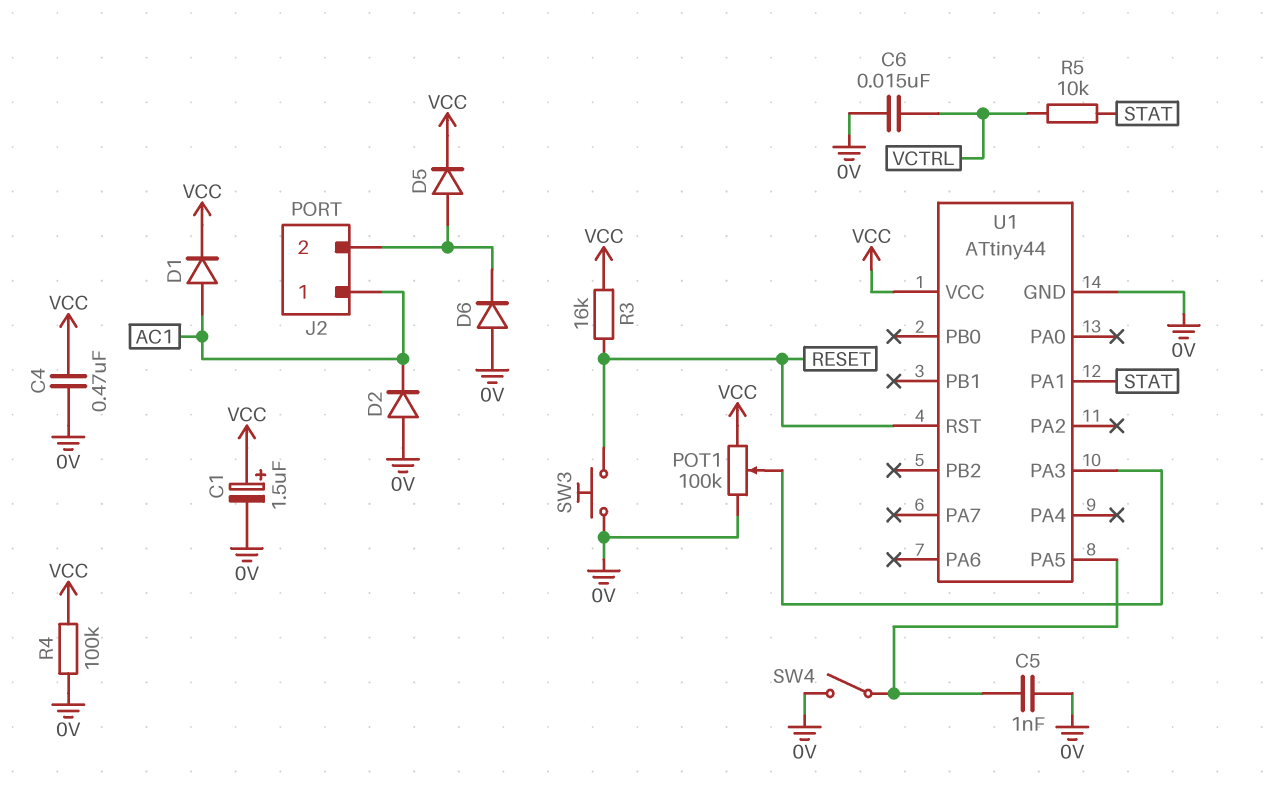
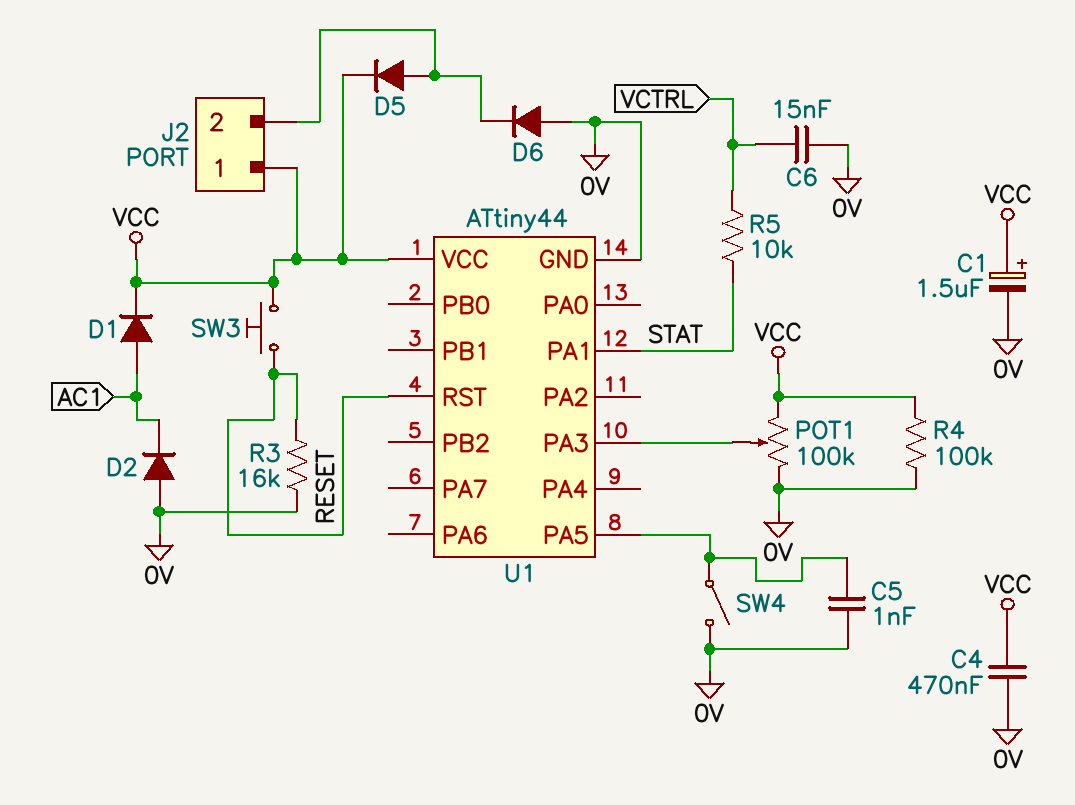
J2 pin 1: AC1 -> VCC
R3: 16k (RESET, VCC) -> 16k (0V, RESET)
SW3: button (0V, RESET) -> button (RESET, VCC)

